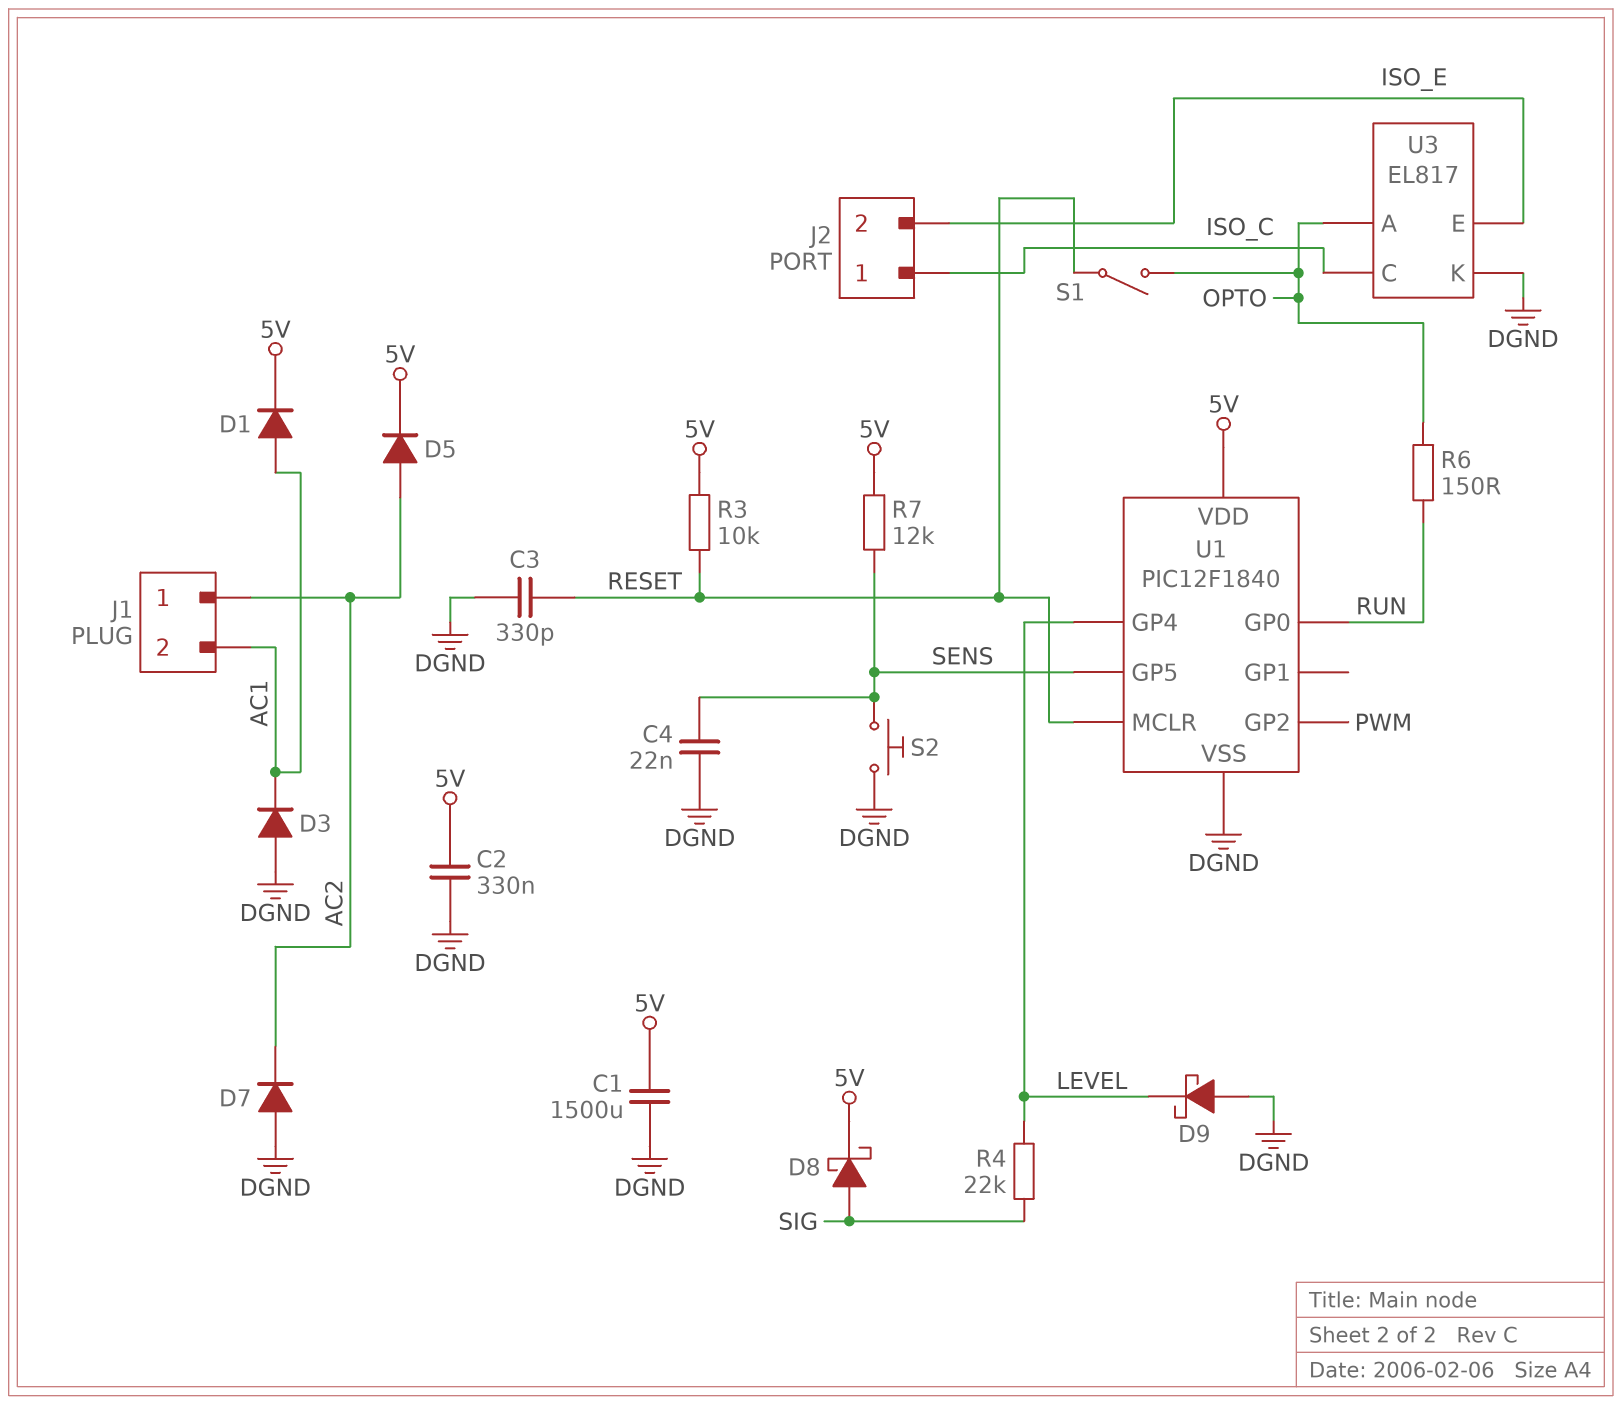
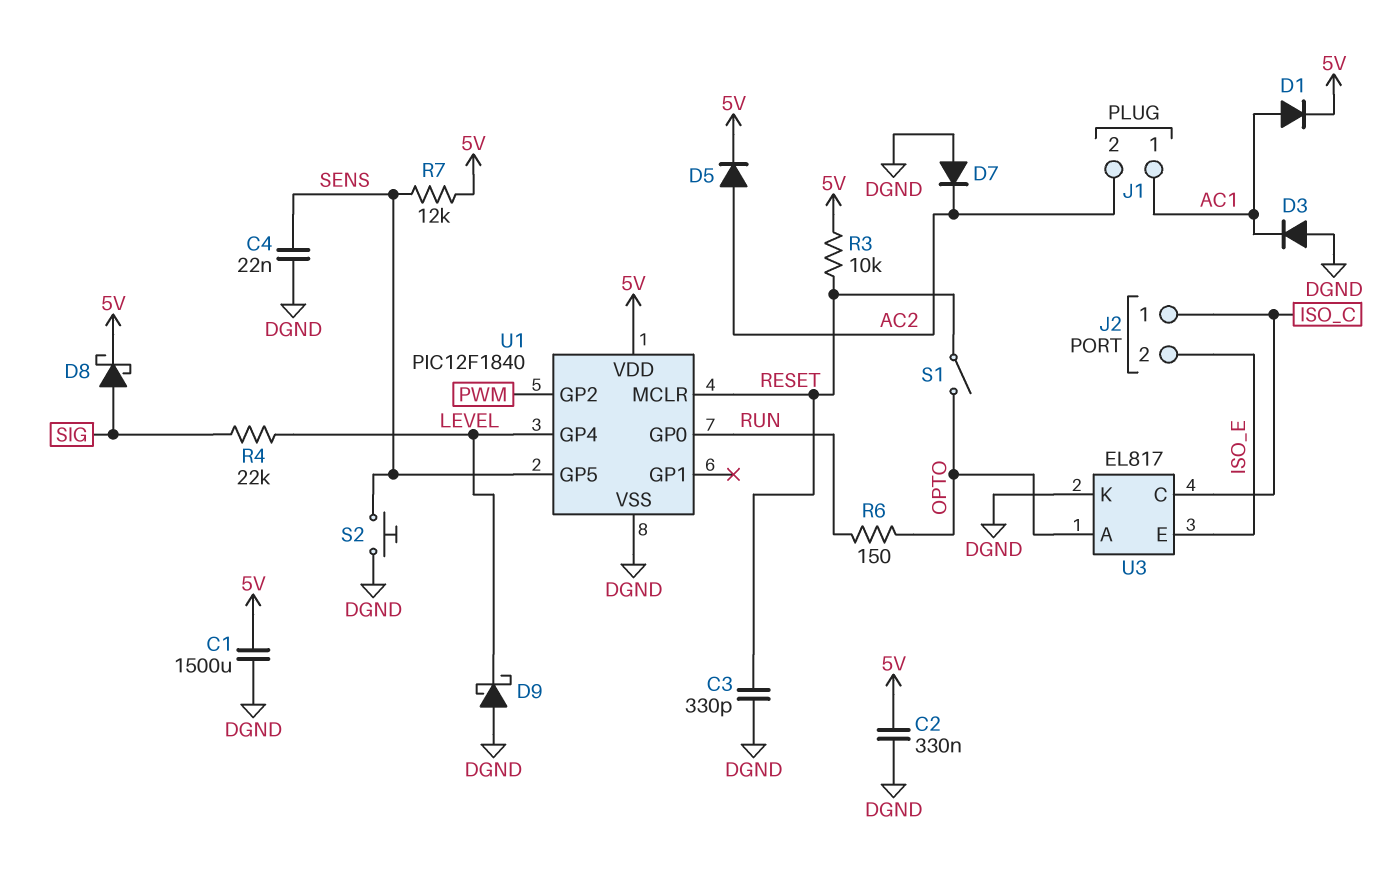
J1 pin 1: AC2 -> AC1
J1 pin 2: AC1 -> AC2

